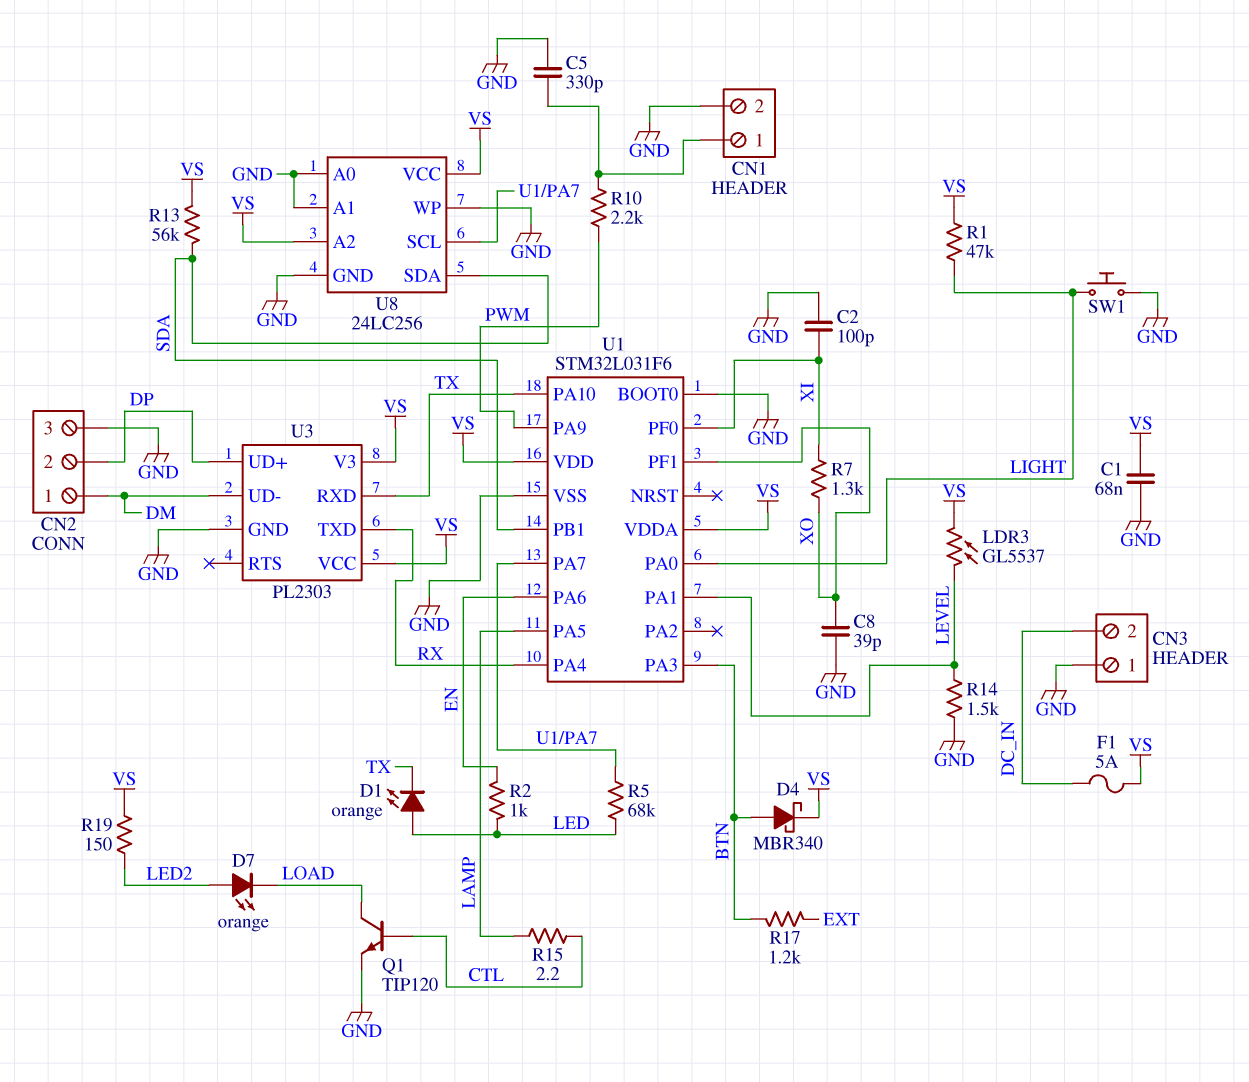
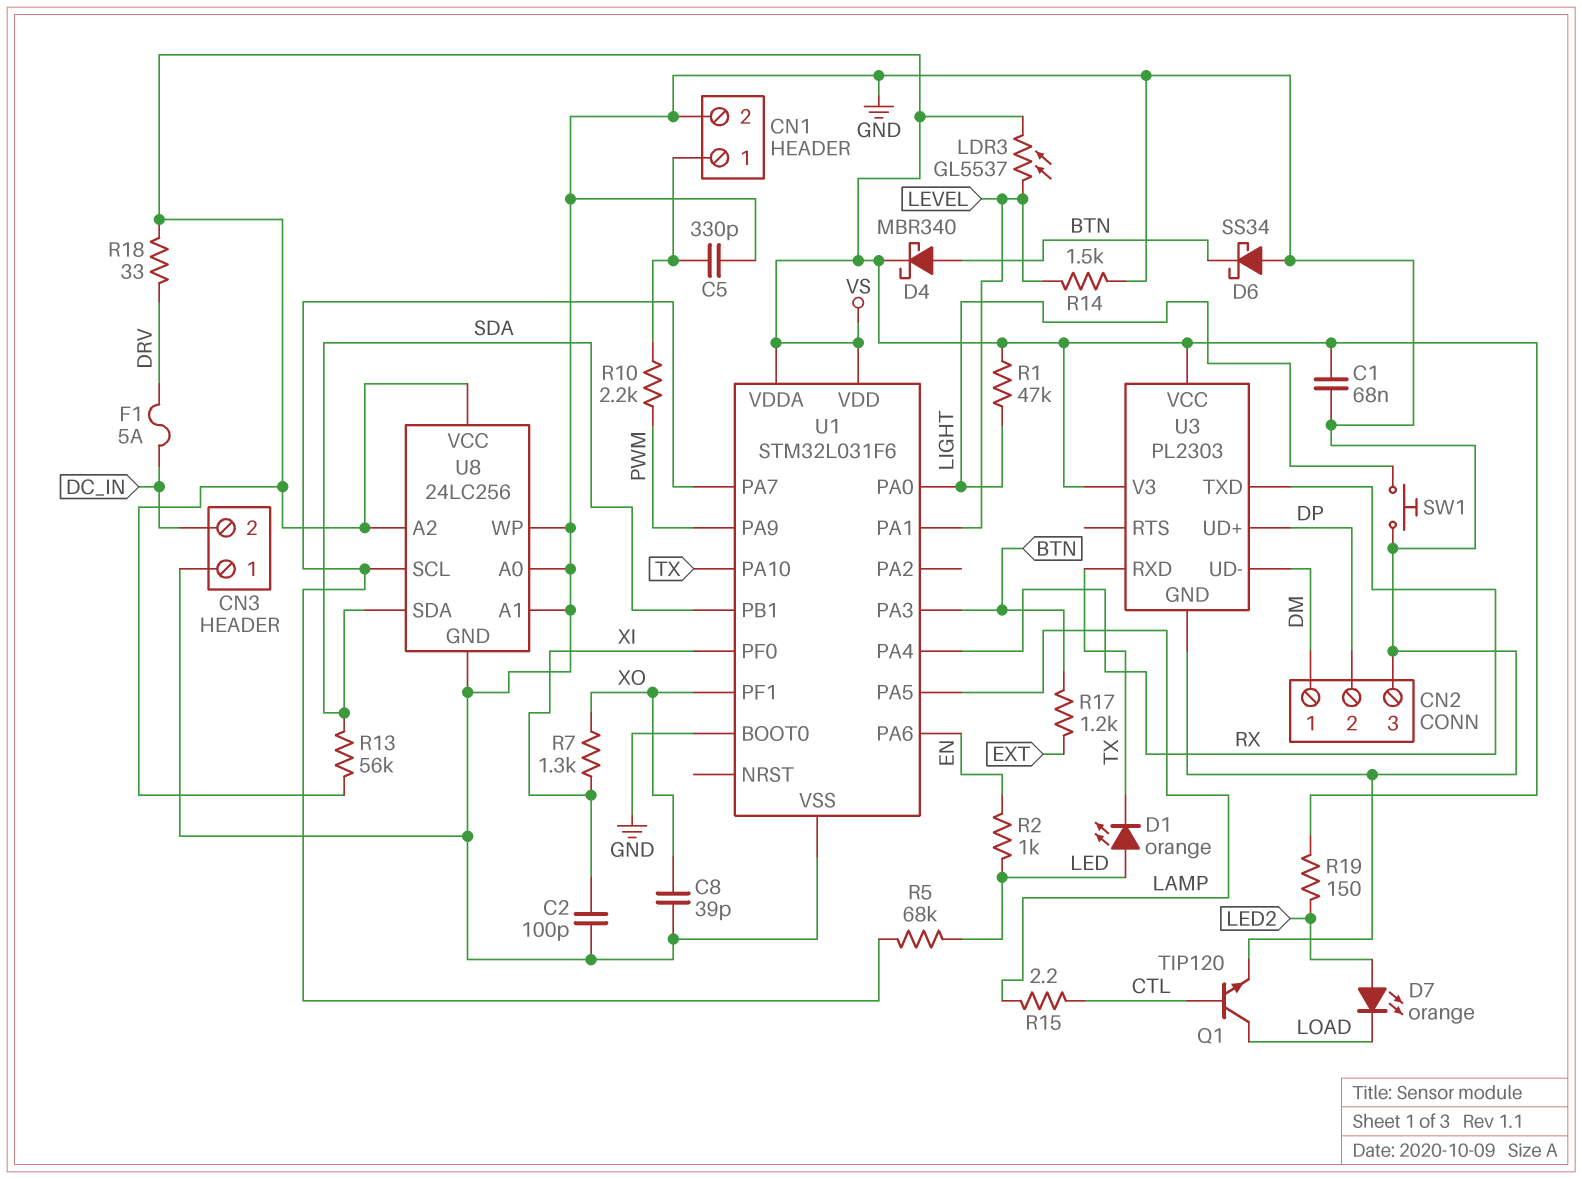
D6: none -> schottky SS34 (A GND, K BTN)
F1: 5A (DC_IN, VS) -> 5A (DC_IN, DRV)
R18: none -> 33 (DRV, VS)

